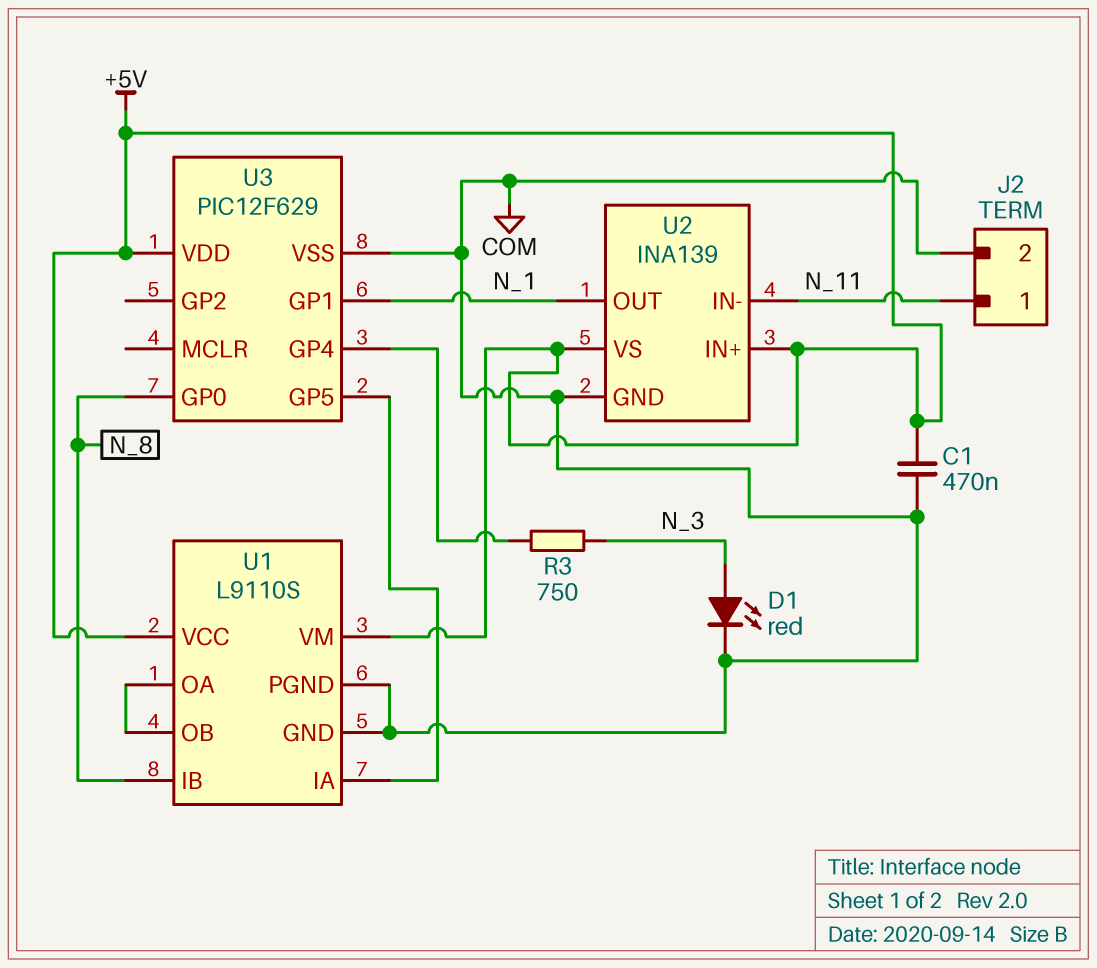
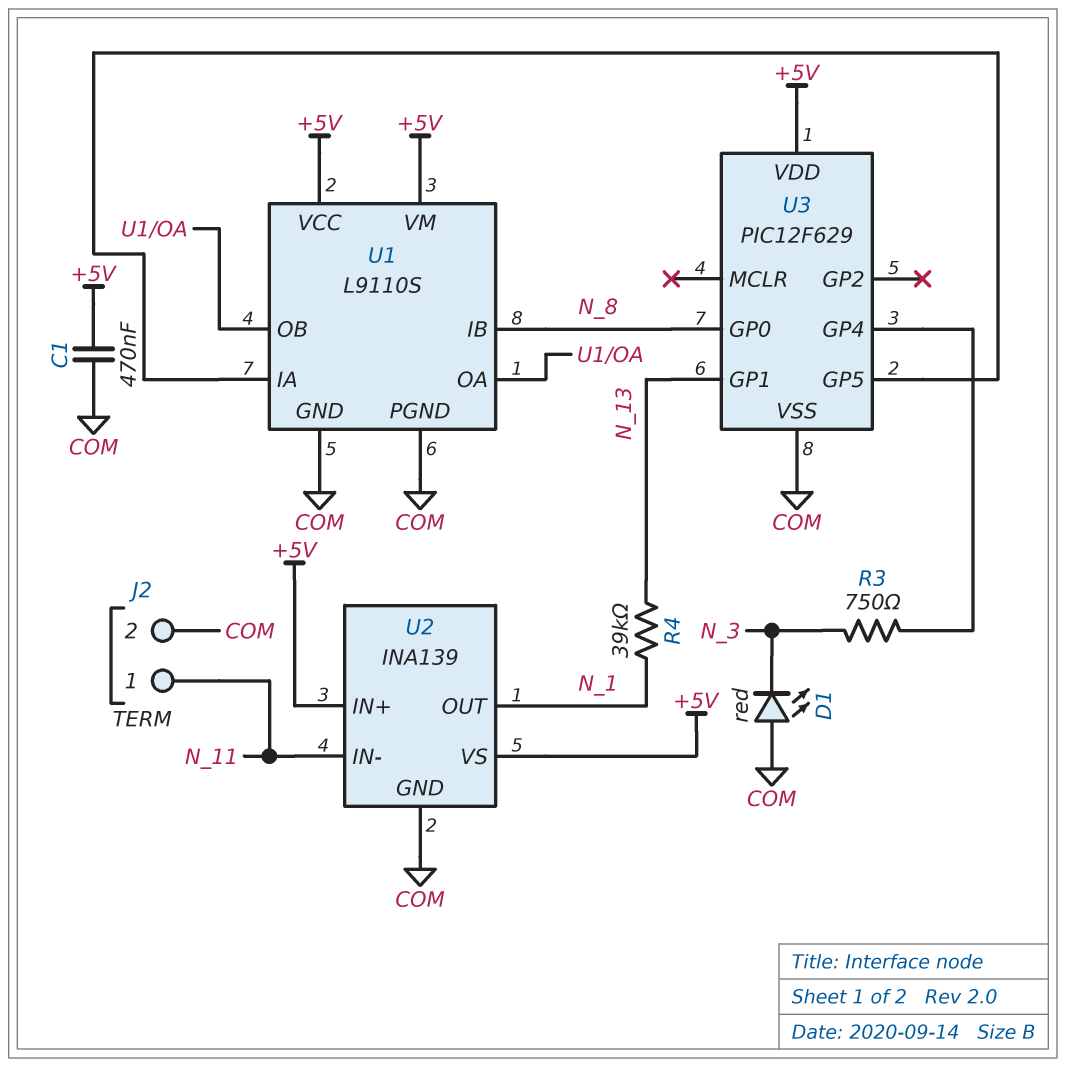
D1: LED red (A N_3, K COM) -> LED red (A COM, K N_3)
R4: none -> 39k (N_1, N_13)
U3 pin GP1: N_1 -> N_13

